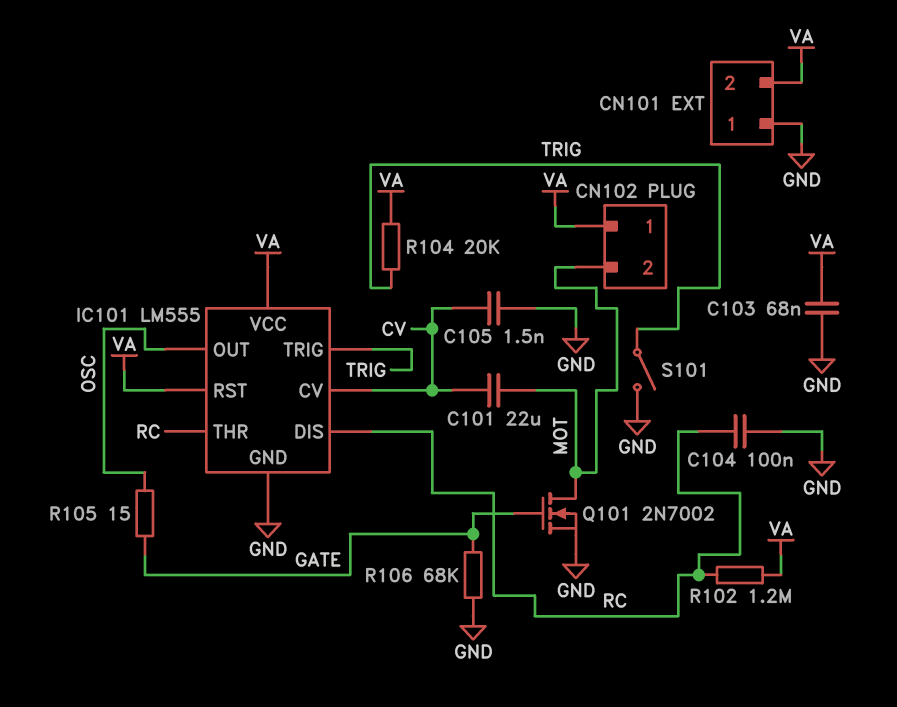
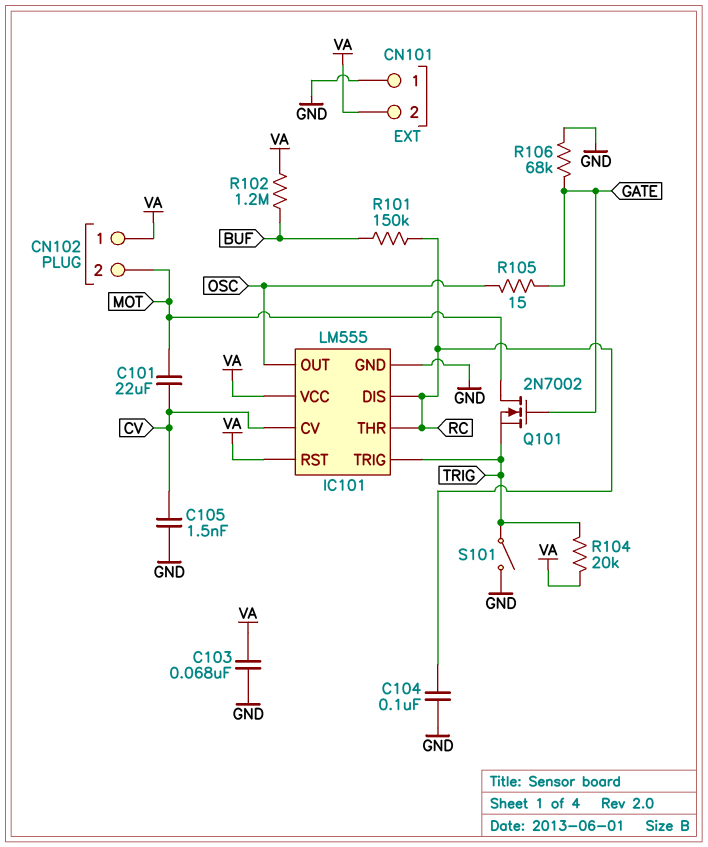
Q101: NMOS 2N7002 (G GATE, D MOT, S GND) -> NMOS 2N7002 (G GATE, D MOT, S TRIG)
R101: none -> 150k (BUF, RC)
R102: 1.2M (RC, VA) -> 1.2M (BUF, VA)

